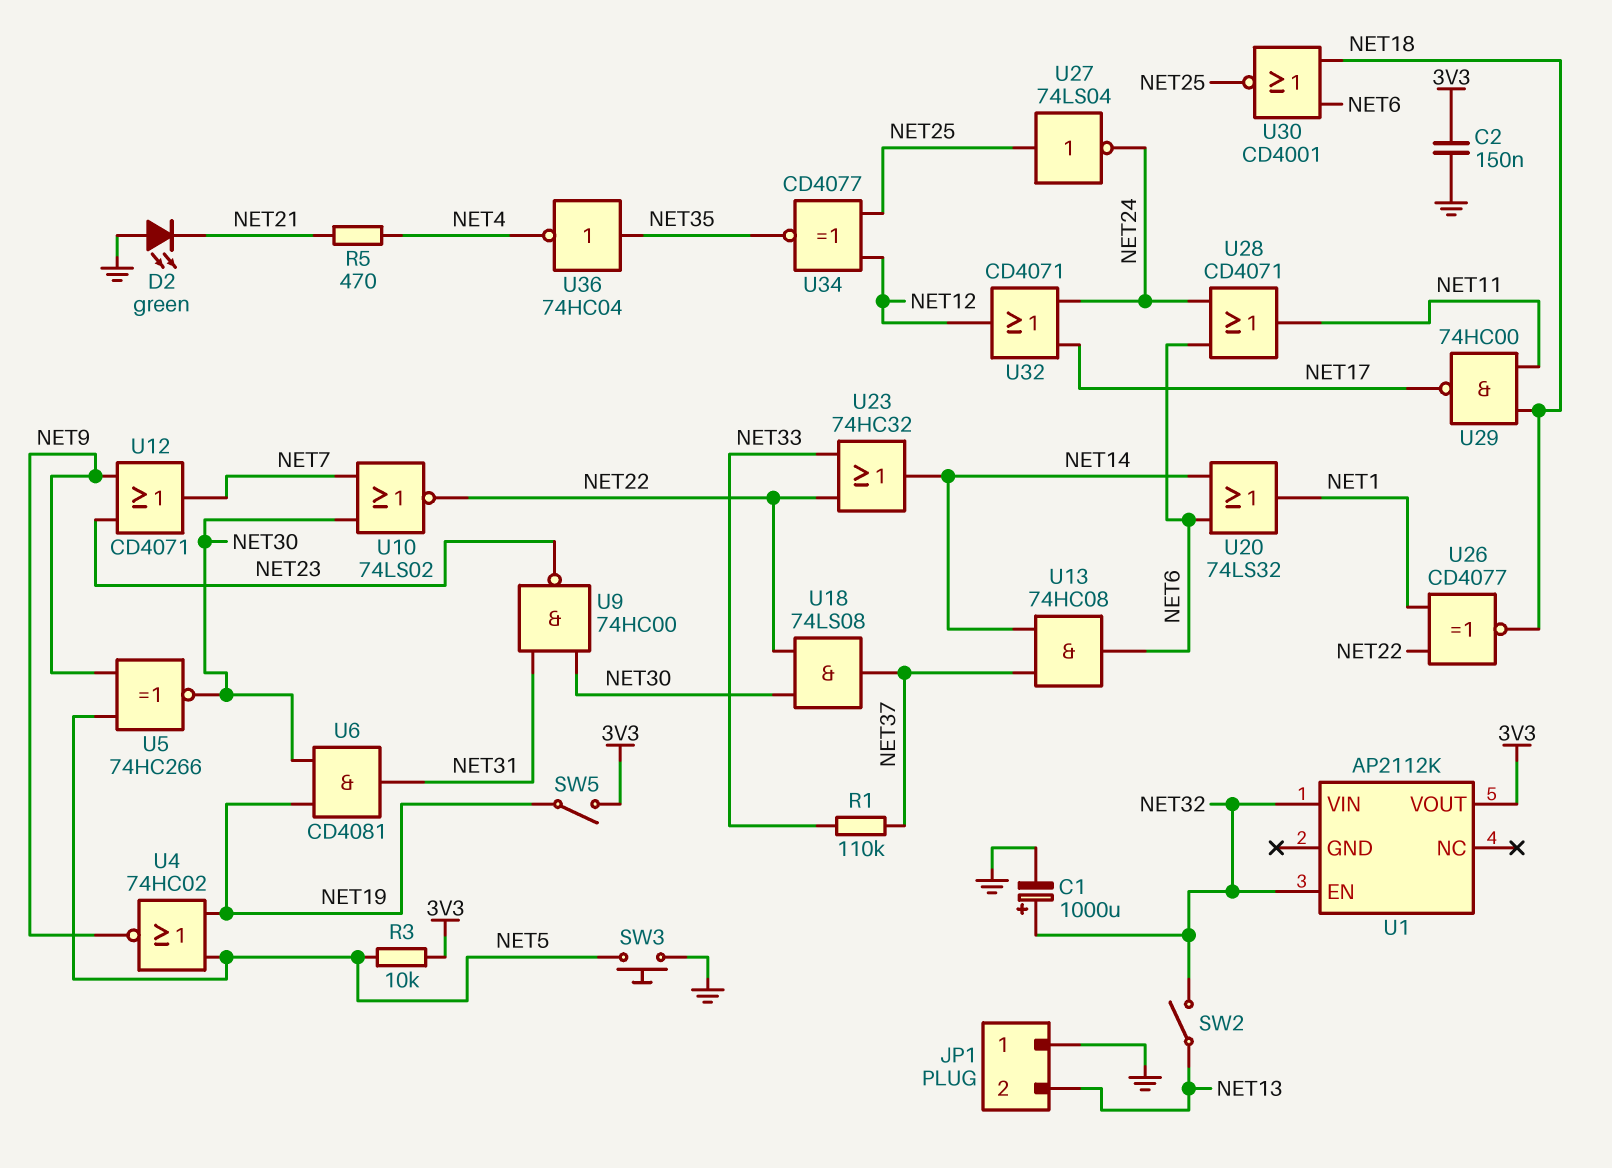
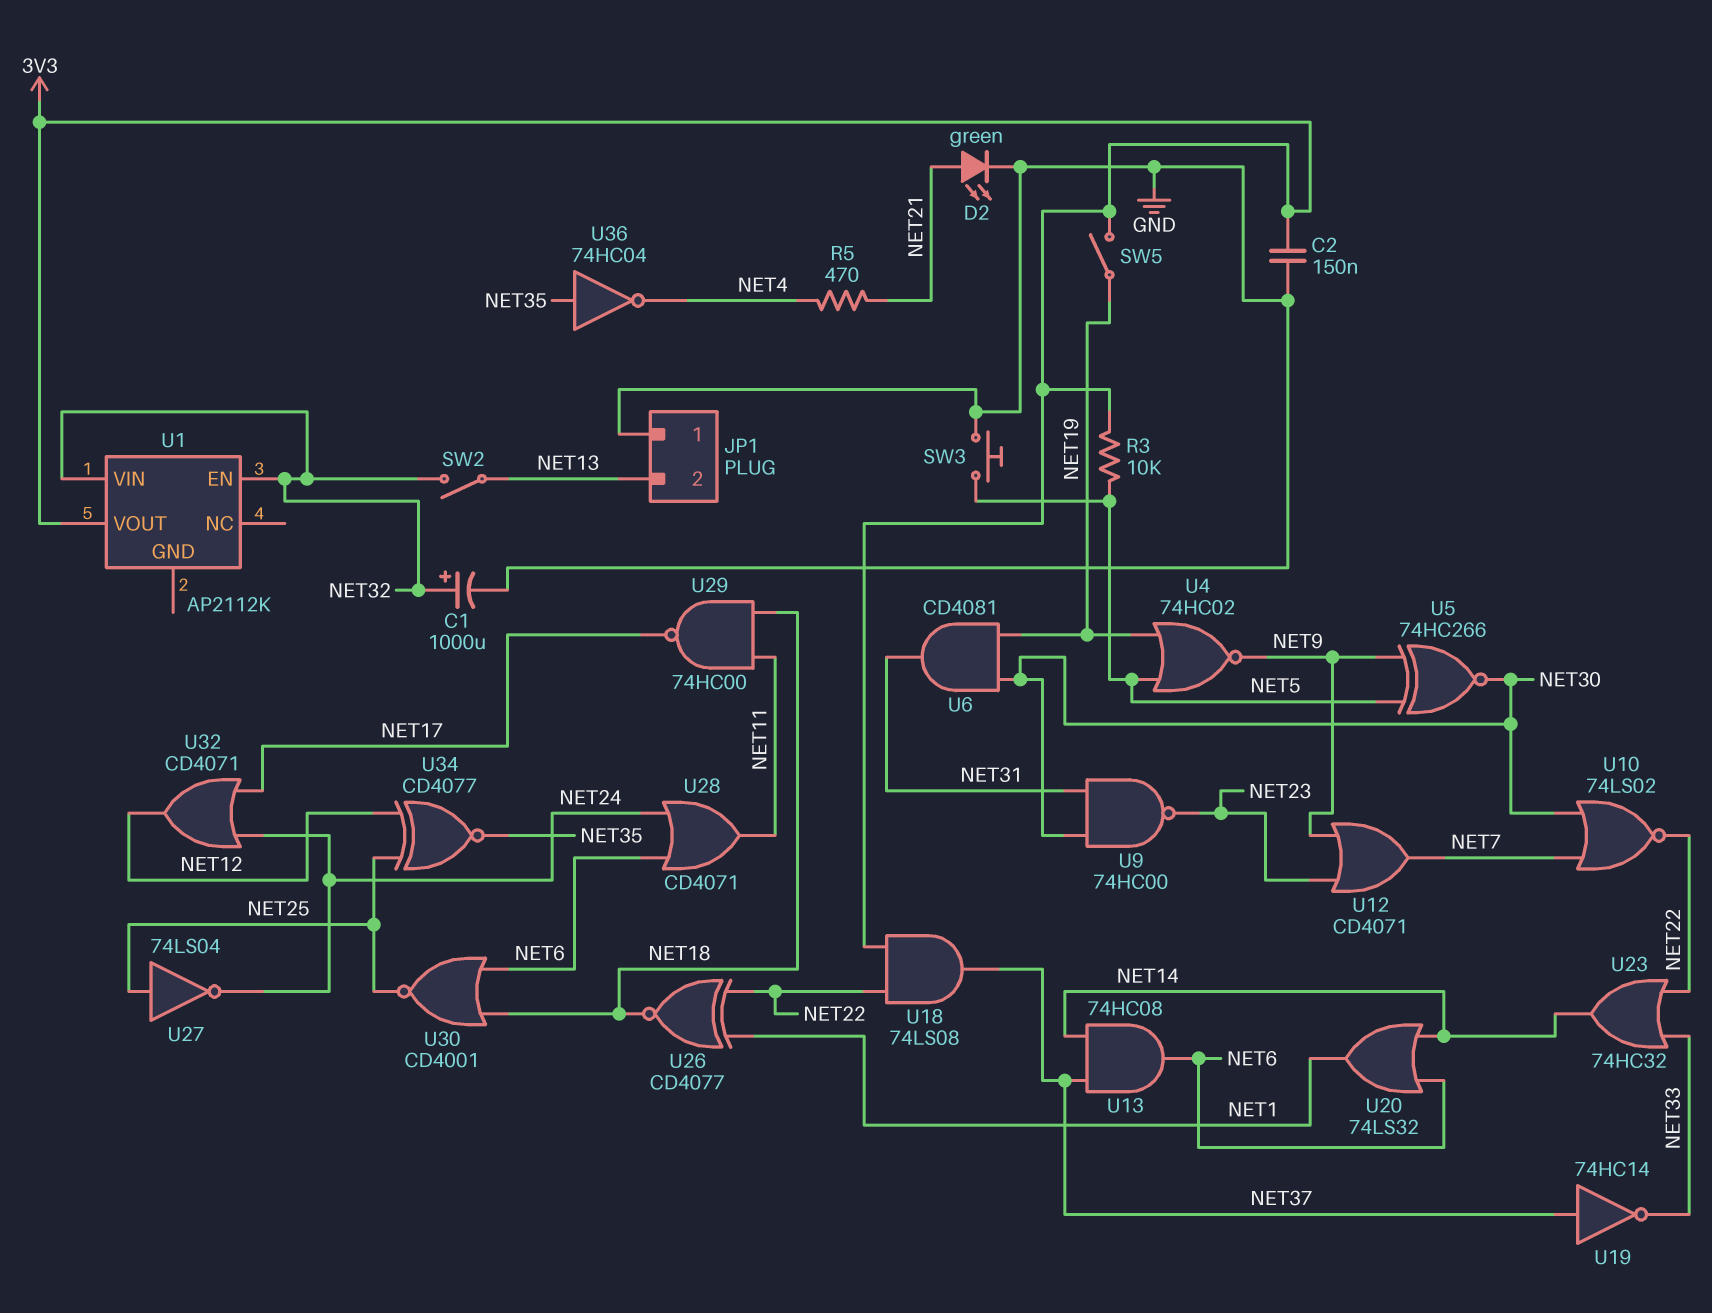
D2: LED green (A GND, K NET21) -> LED green (A NET21, K GND)
R1: 110k (NET33, NET37) -> none
U18: AND 74LS08 (in NET22, in NET30, out NET37) -> AND 74LS08 (in 3V3, in NET22, out NET37)
U19: none -> NOT 74HC14 (in NET37, out NET33)

